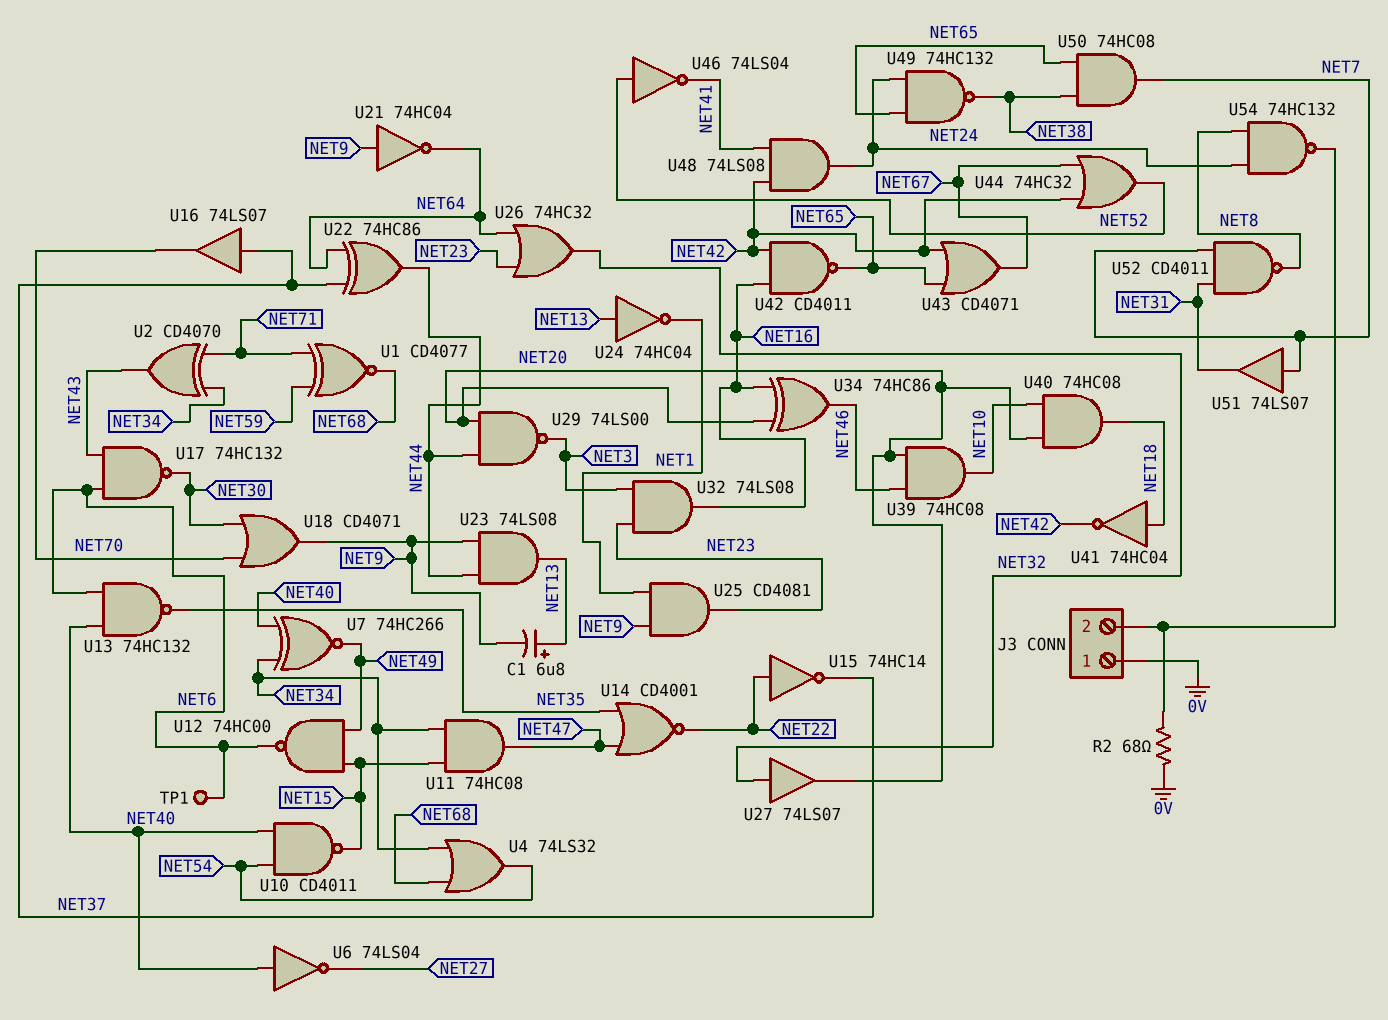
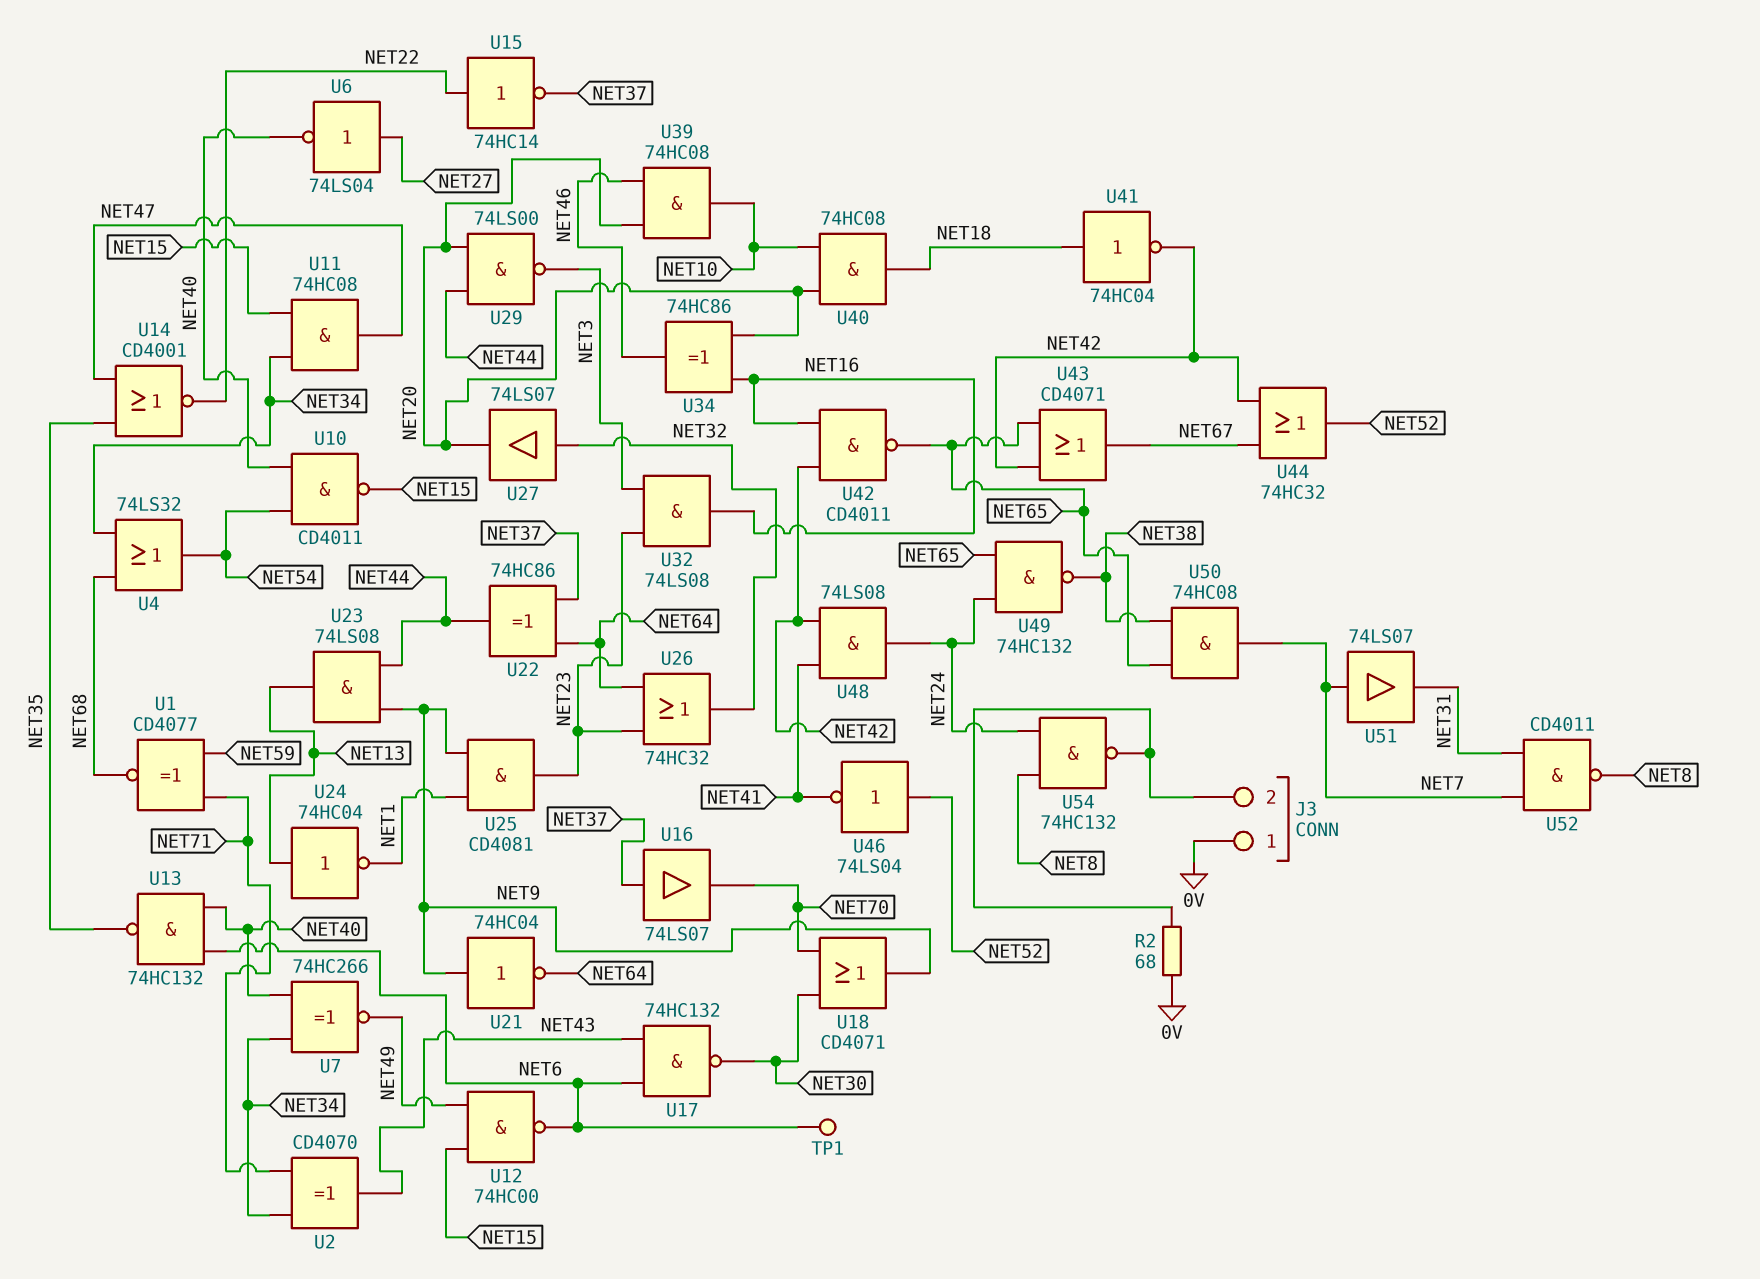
C1: 6.8uF (plus NET13, minus NET9) -> none
U6: NOT 74LS04 (in NET40, out NET27) -> NOT 74LS04 (in NET27, out NET40)

